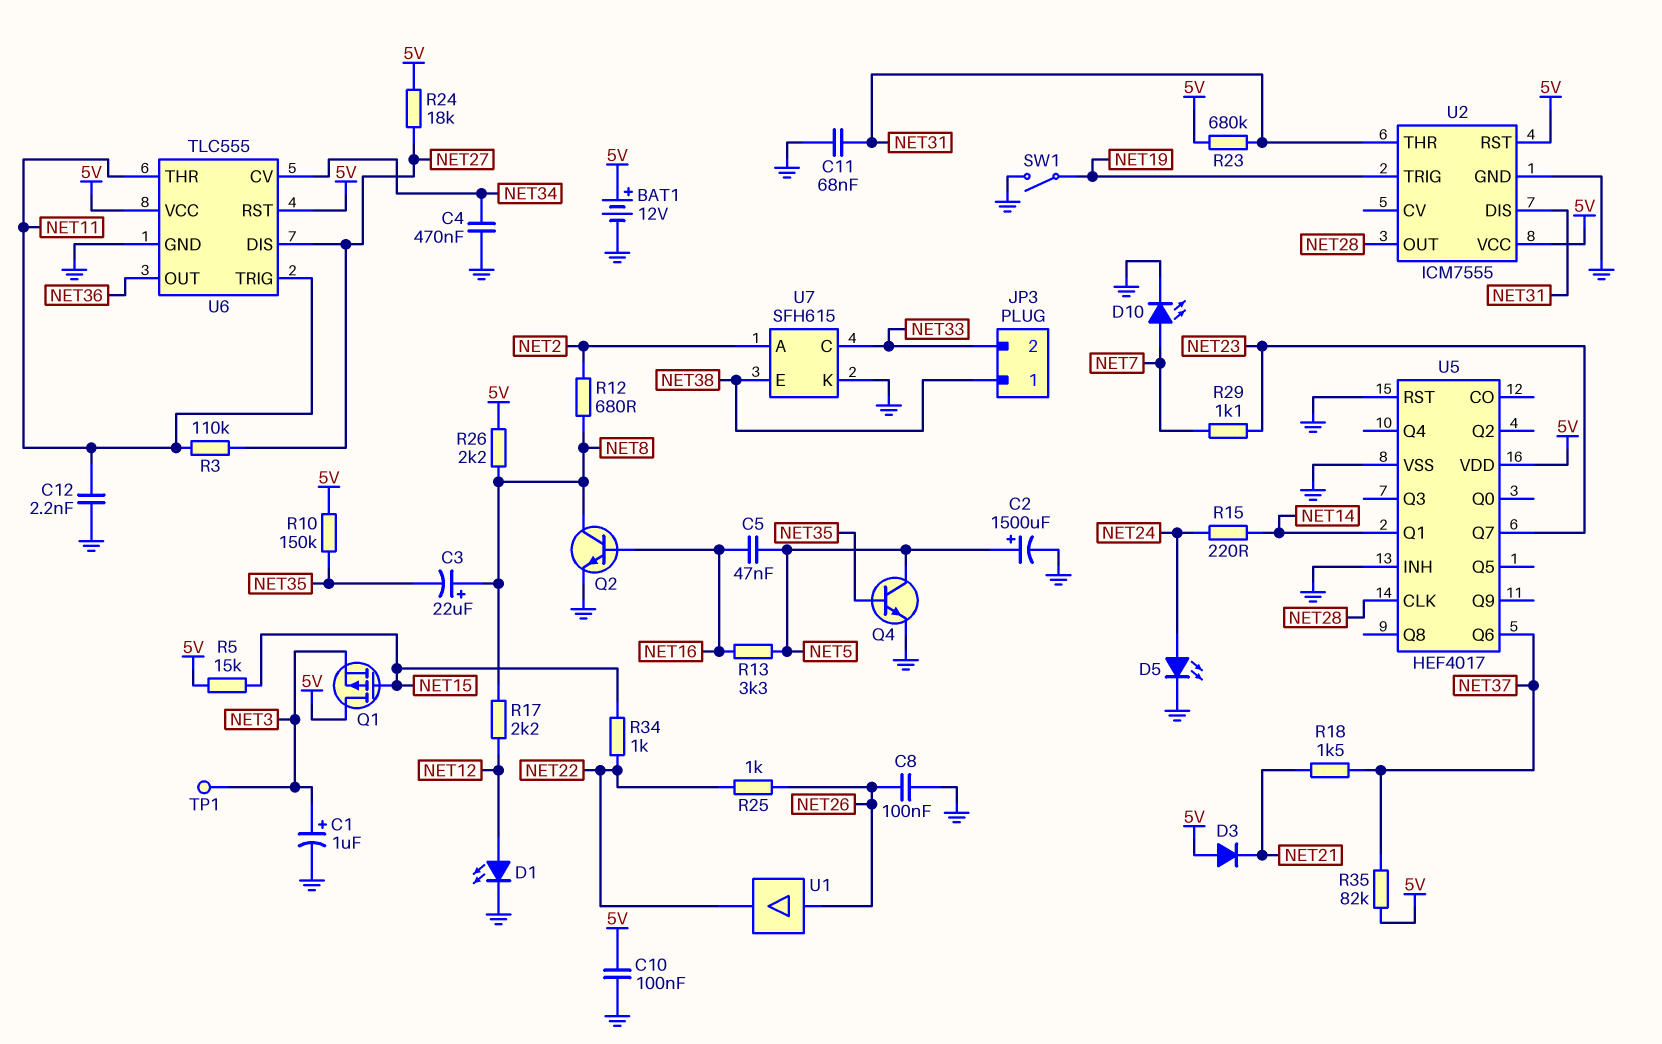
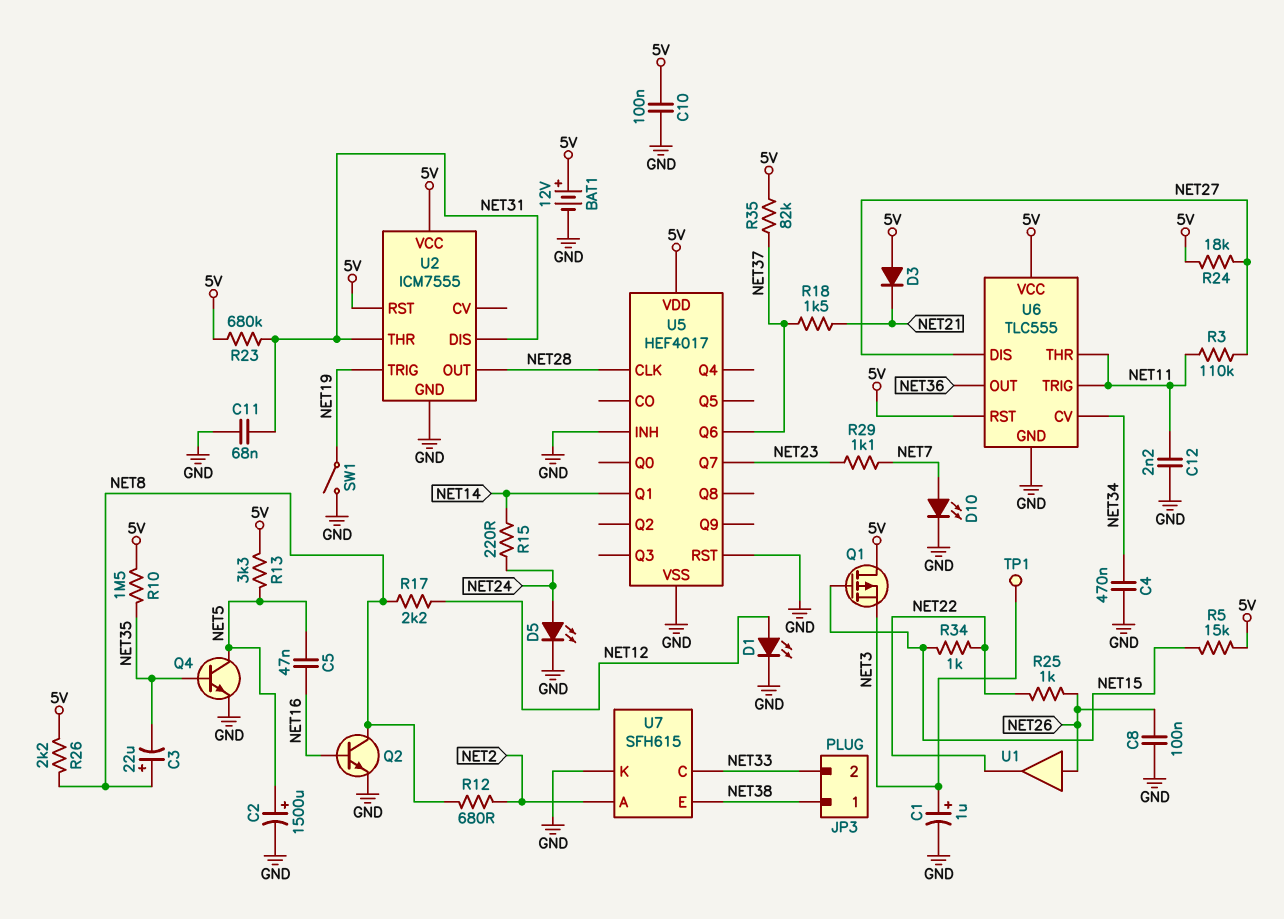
R10: 150k (5V, NET35) -> 1.5M (5V, NET35)
R13: 3.3k (NET5, NET16) -> 3.3k (5V, NET5)

